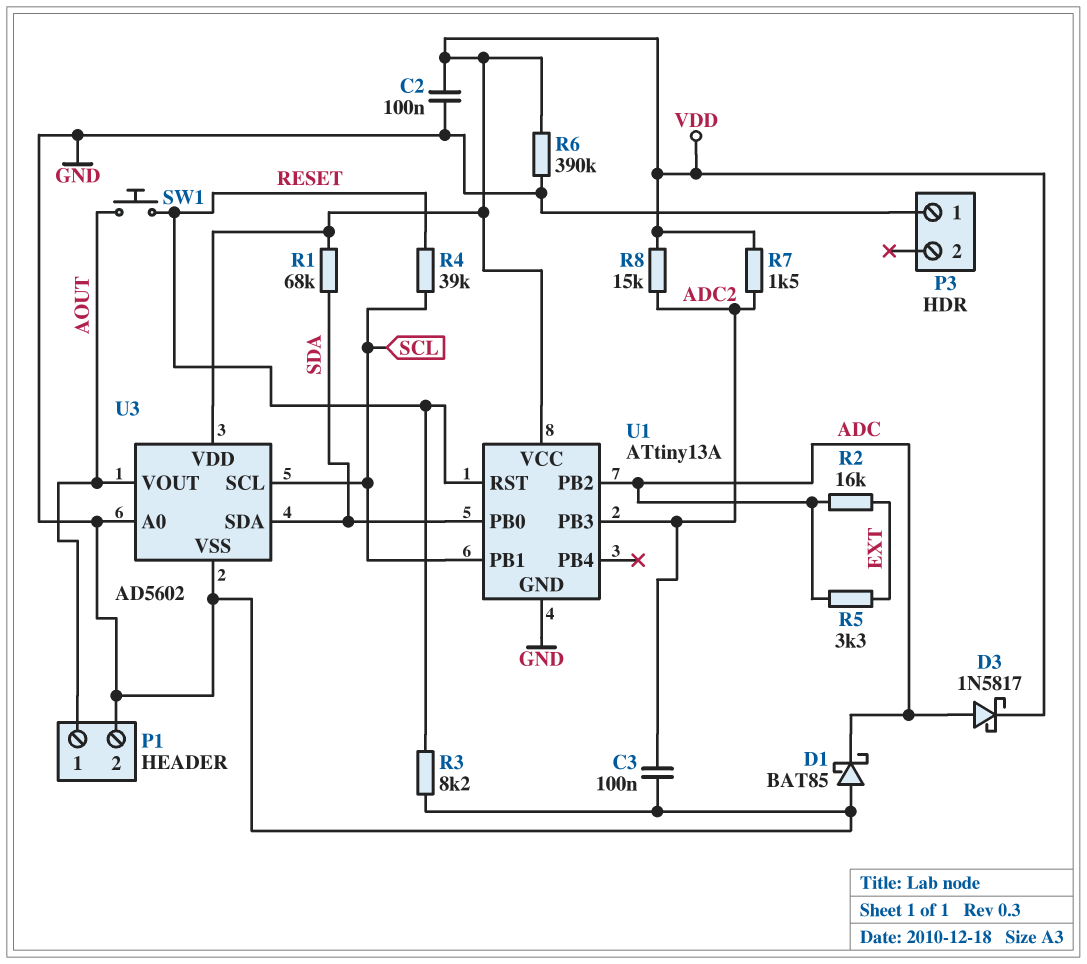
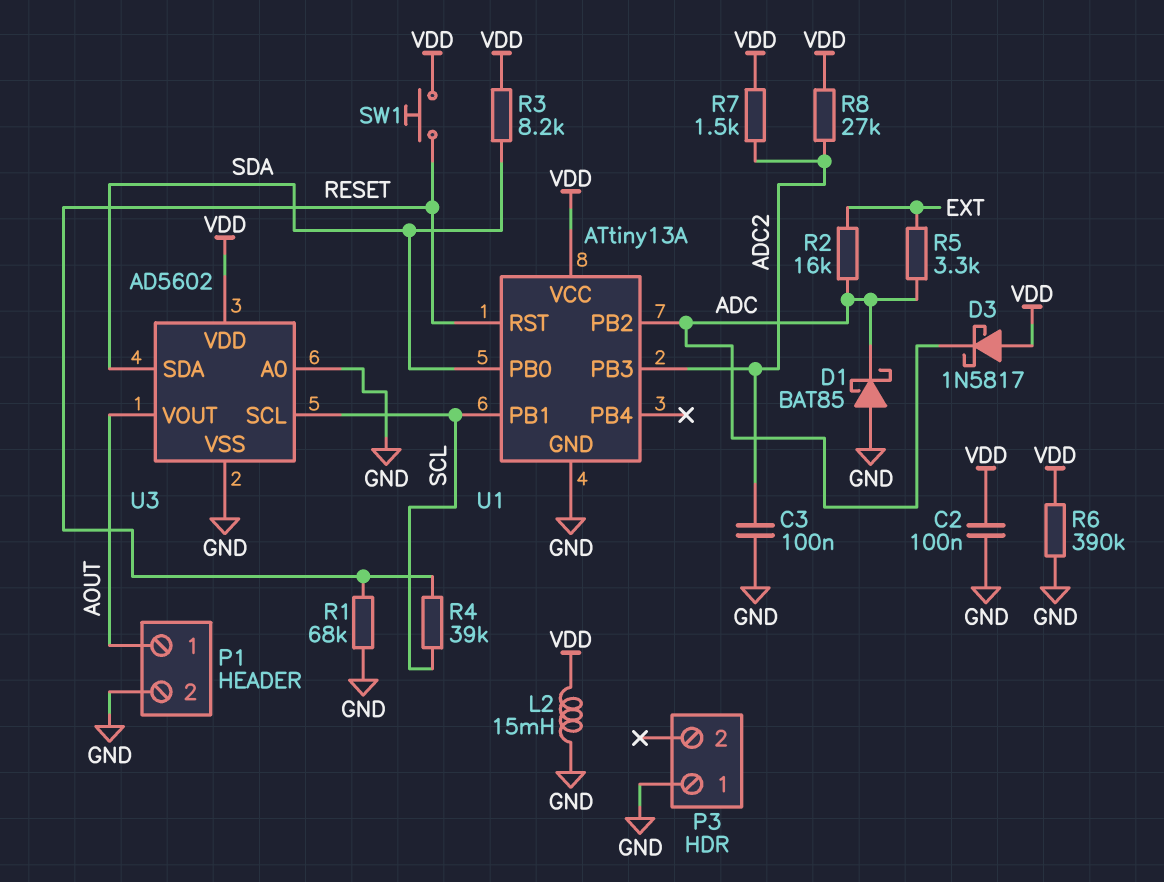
D3: schottky 1N5817 (A ADC, K VDD) -> schottky 1N5817 (A VDD, K ADC)
L2: none -> 15mH (GND, VDD)
R1: 68k (SDA, VDD) -> 68k (GND, RESET)
R3: 8.2k (GND, RESET) -> 8.2k (SDA, VDD)
R8: 15k (ADC2, VDD) -> 27k (ADC2, VDD)
SW1: button (AOUT, RESET) -> button (RESET, VDD)

